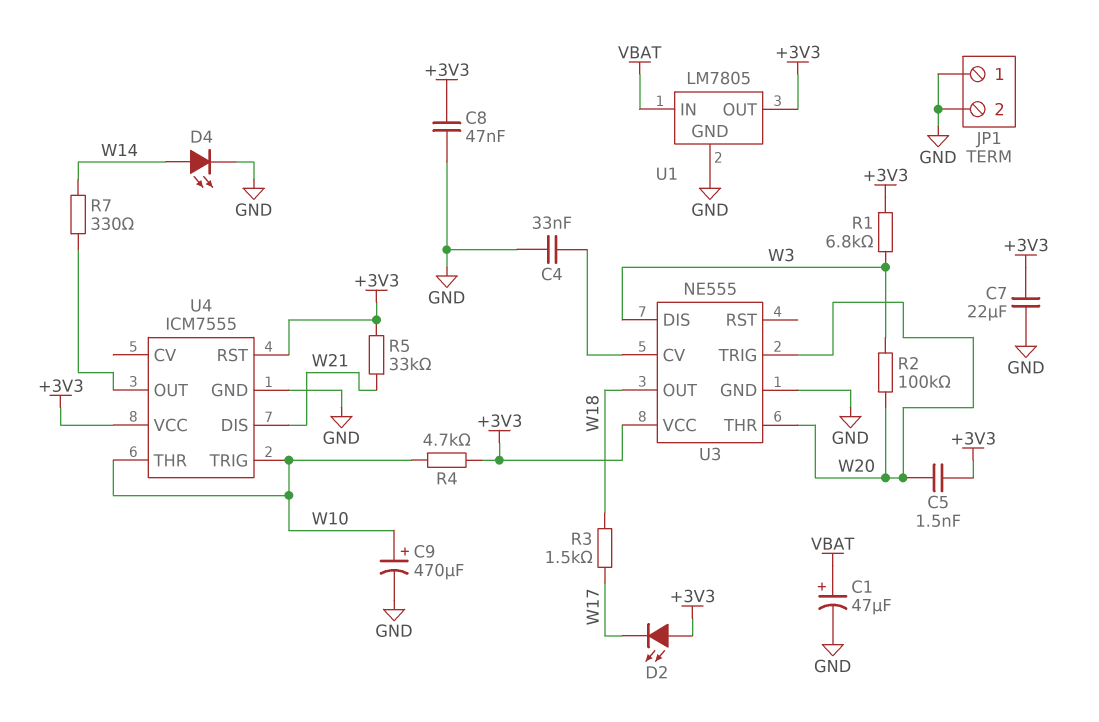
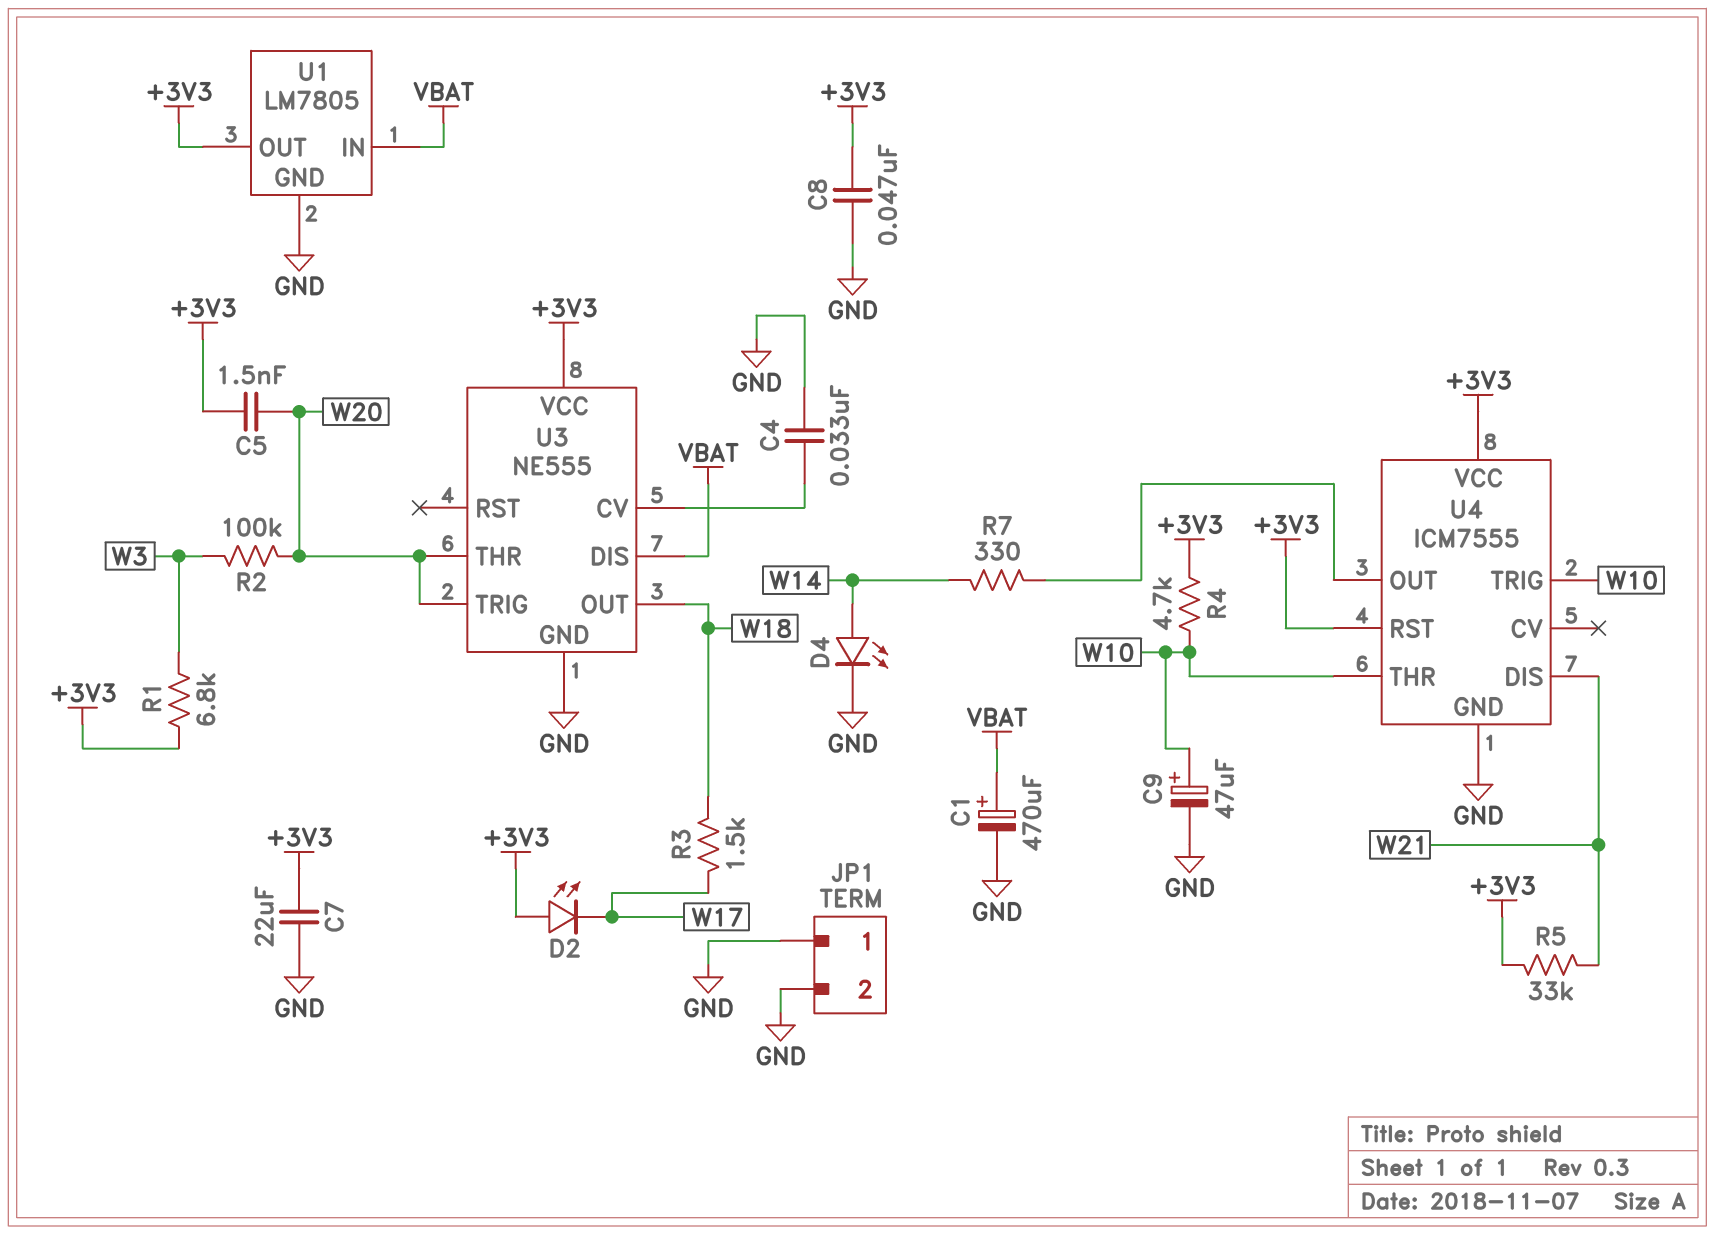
C1: 47uF (plus VBAT, minus GND) -> 470uF (plus VBAT, minus GND)
C9: 470uF (plus W10, minus GND) -> 47uF (plus W10, minus GND)
U3 pin DIS: W3 -> VBAT

